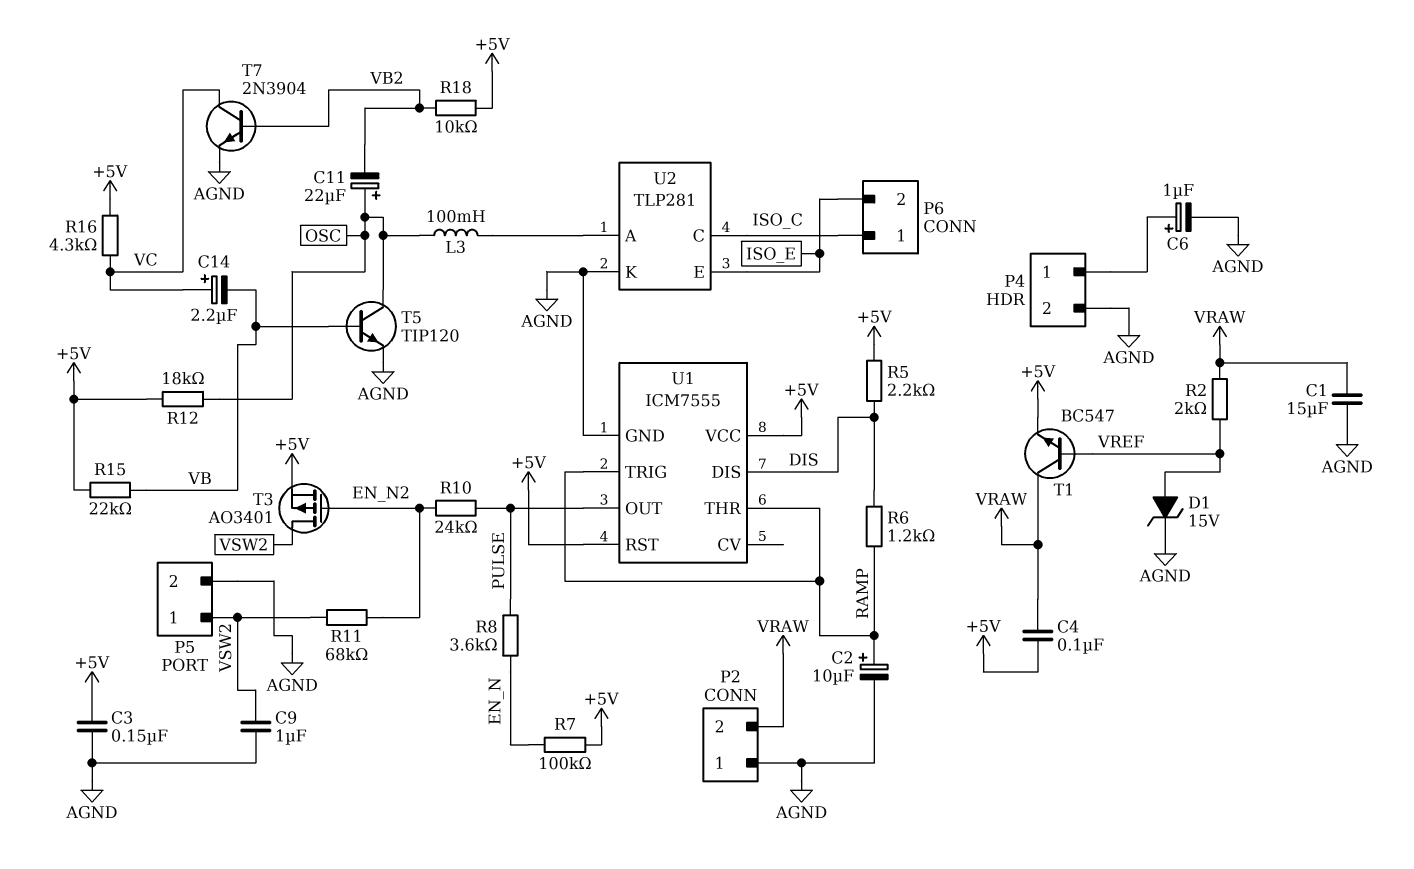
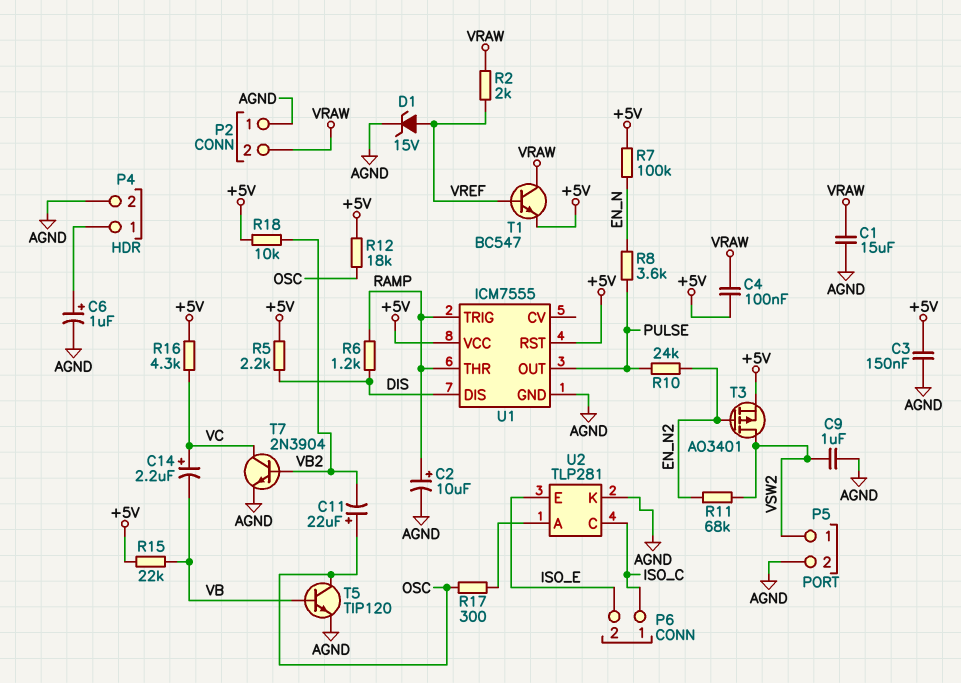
L3: 100mH (OSC, U2/A) -> none
R17: none -> 300 (OSC, U2/A)

